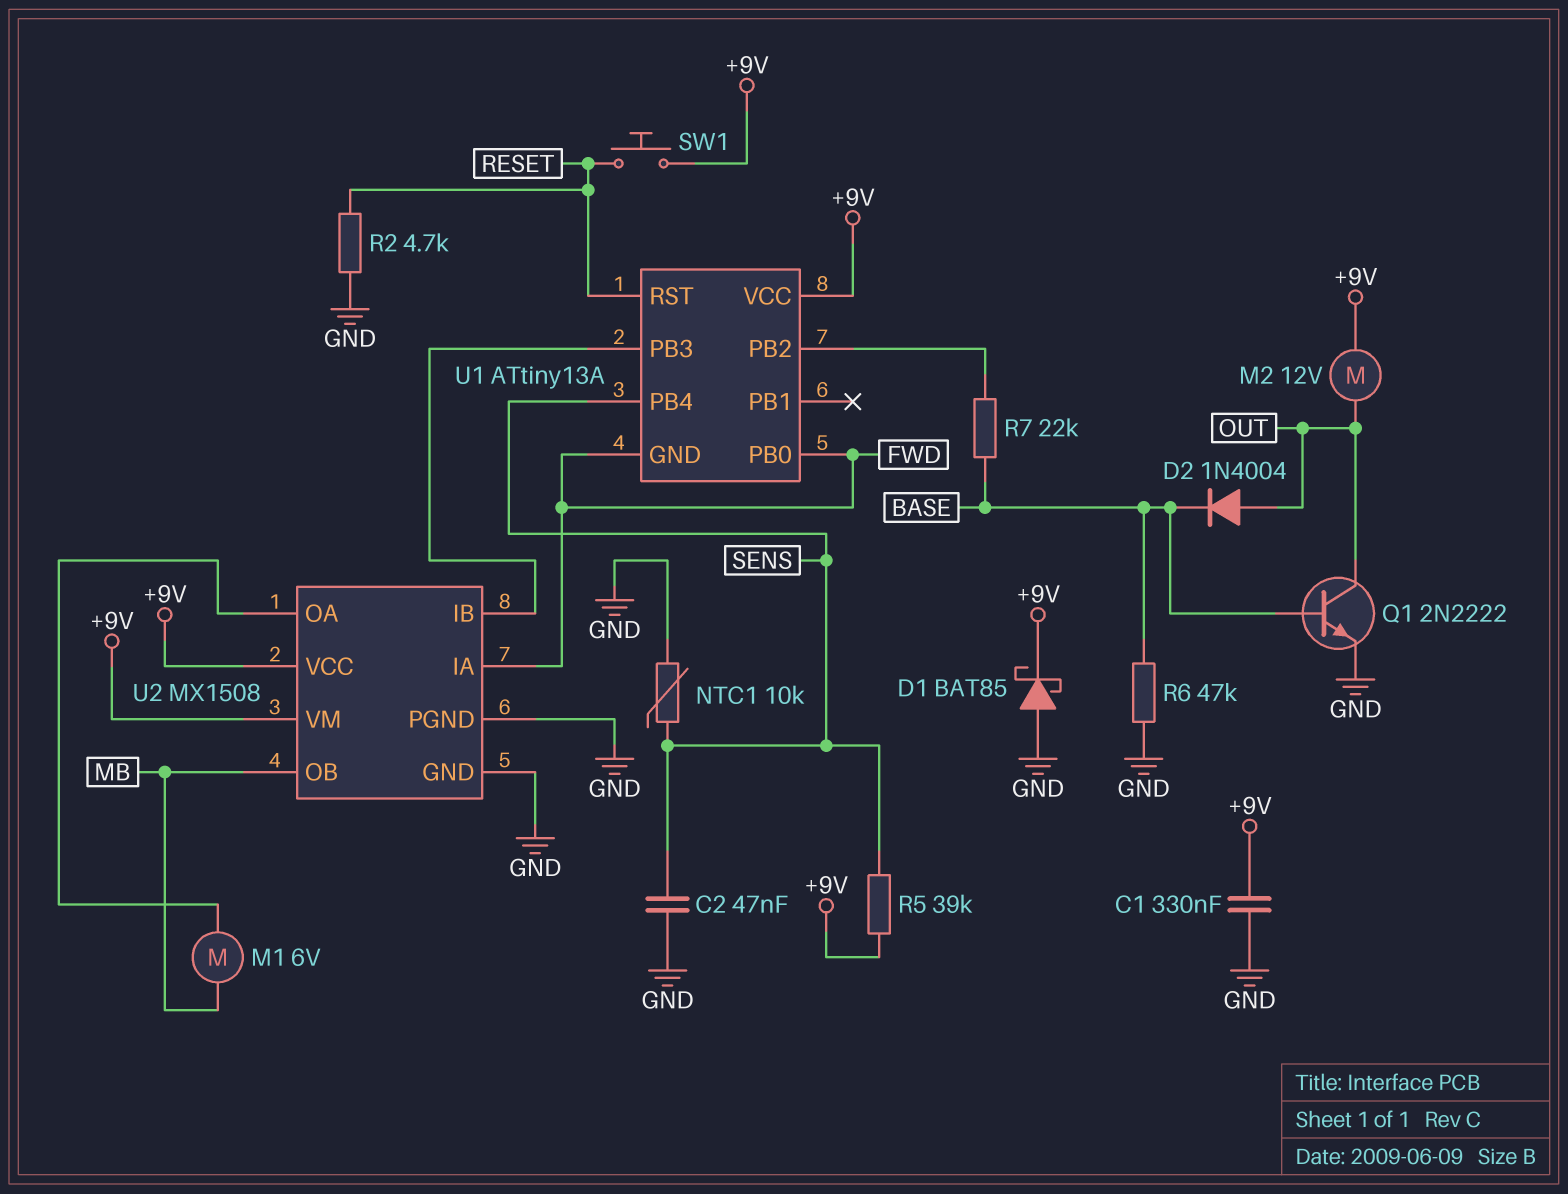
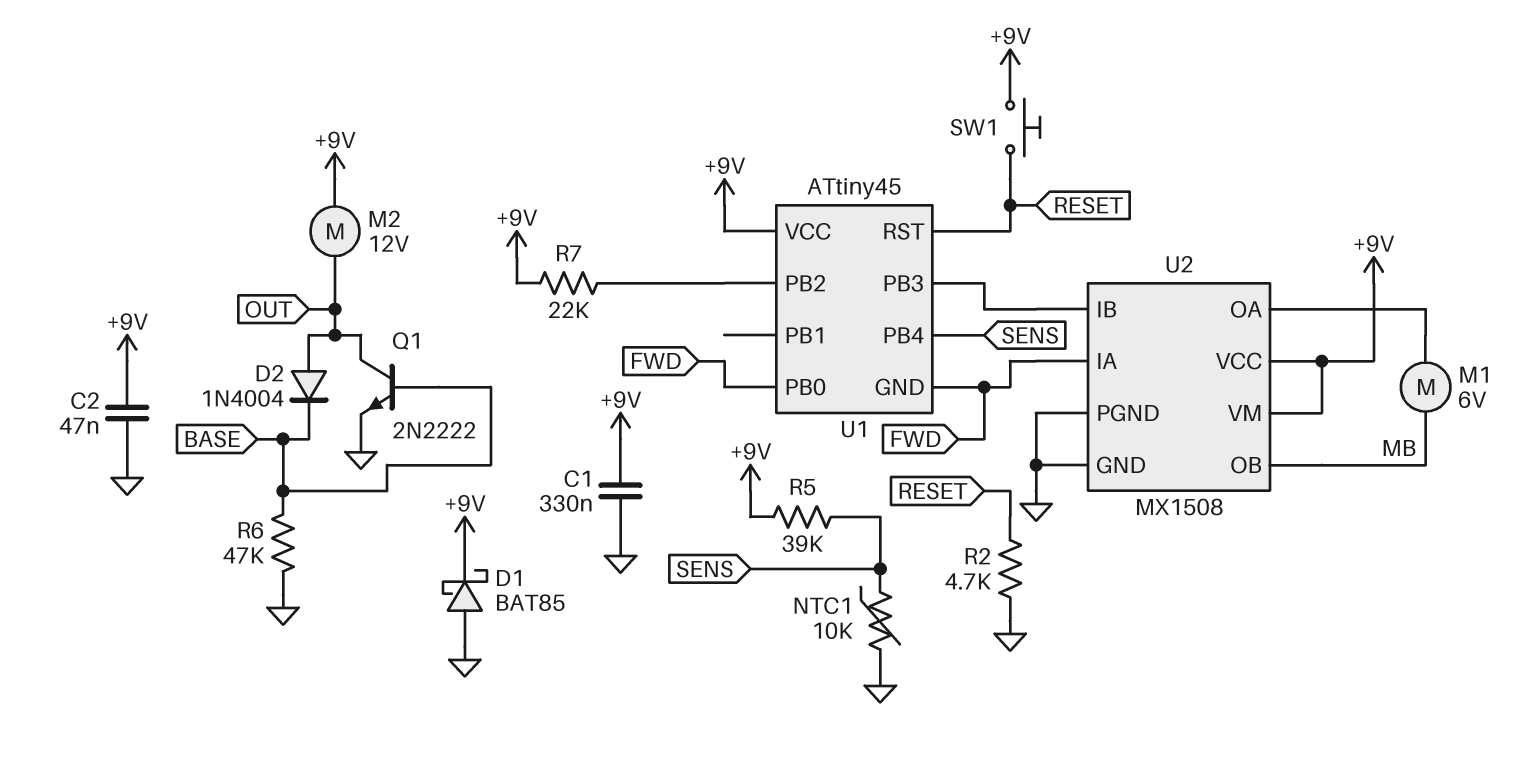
C2: 47nF (GND, SENS) -> 47nF (+9V, GND)
R7: 22k (BASE, U1/PB2) -> 22k (+9V, U1/PB2)
U1: ATtiny13A -> ATtiny45

